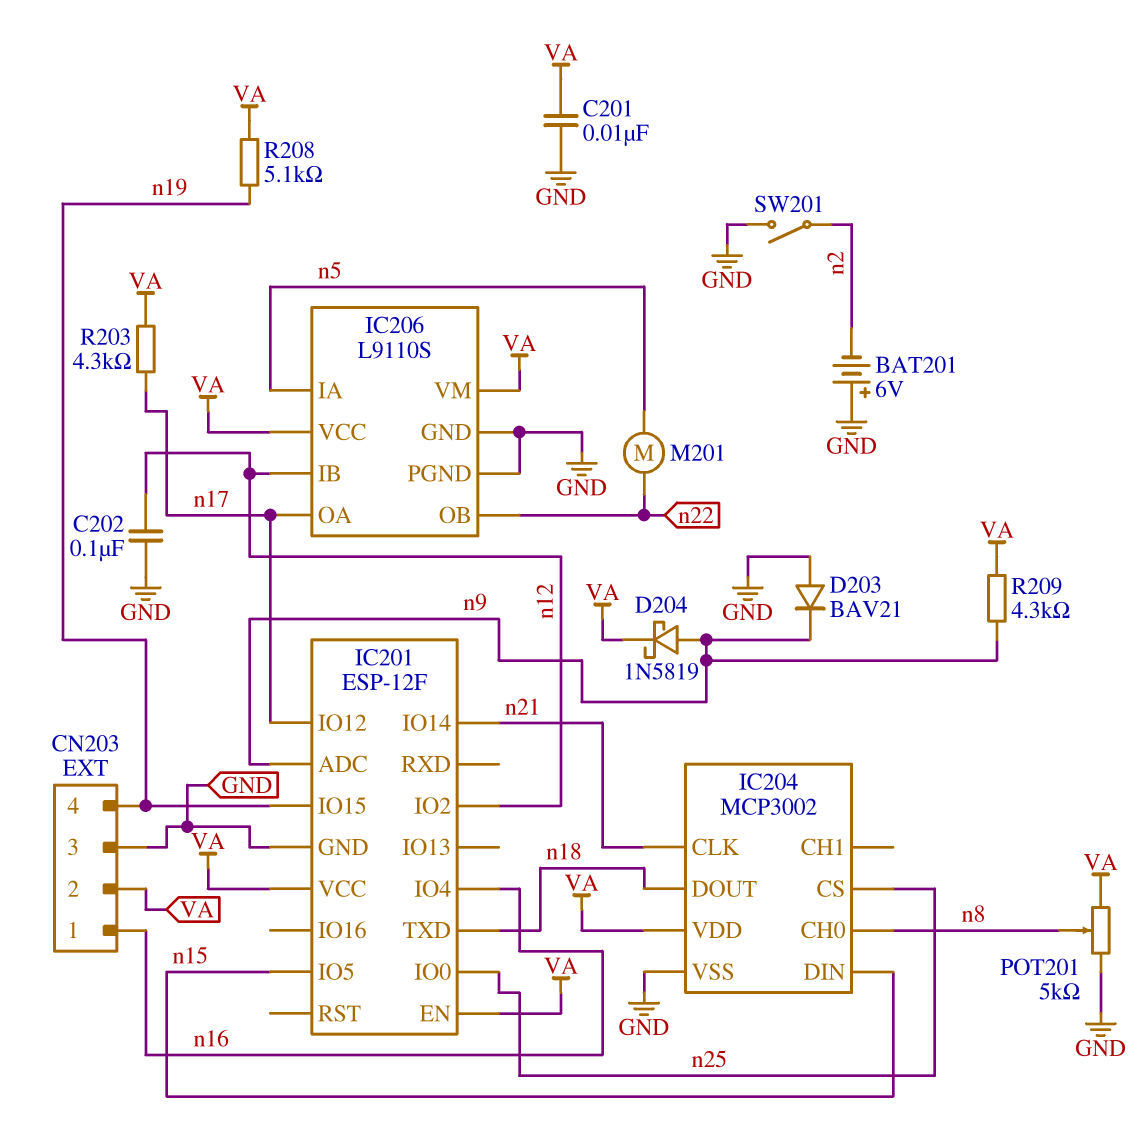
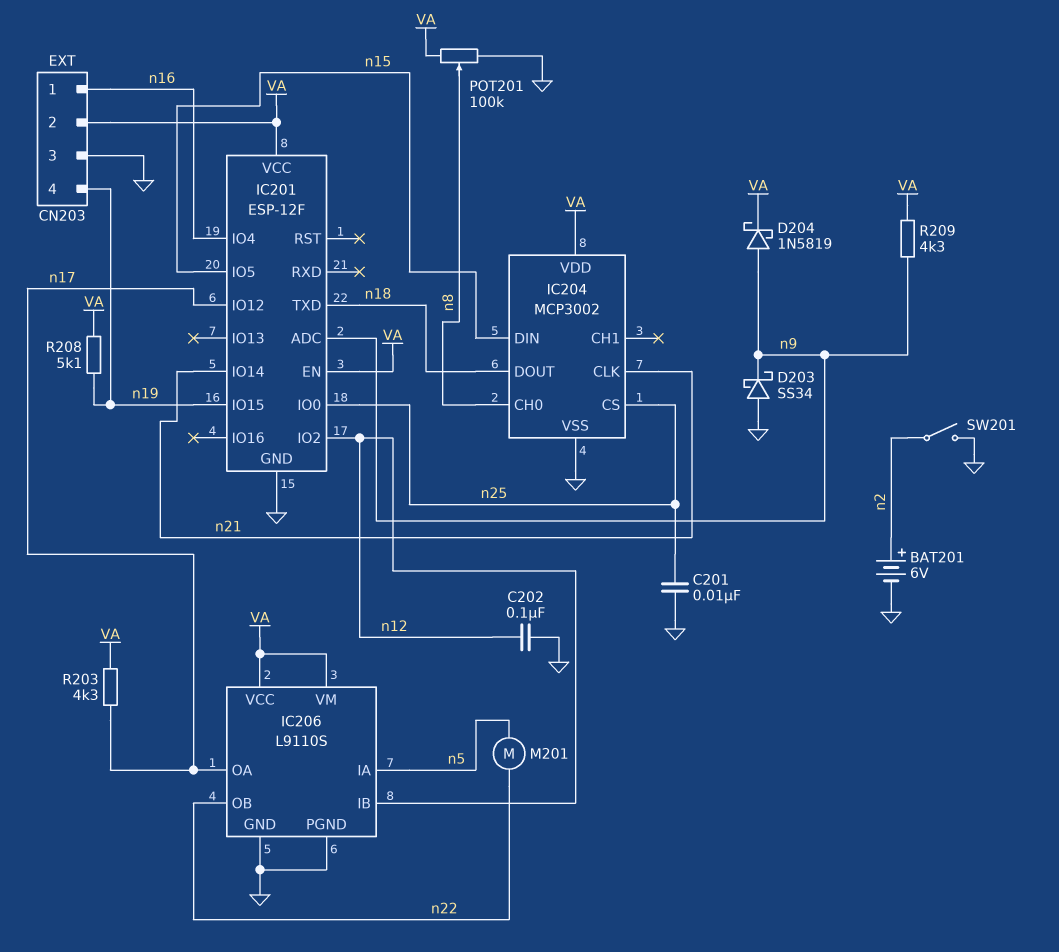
BAT201: 6V (plus GND, minus n2) -> 6V (plus n2, minus GND)
C201: 10nF (GND, VA) -> 10nF (GND, n25)
D203: diode BAV21 (A GND, K n9) -> schottky SS34 (A GND, K n9)
POT201: 5k (GND, VA, wiper n8) -> 100k (GND, VA, wiper n8)

